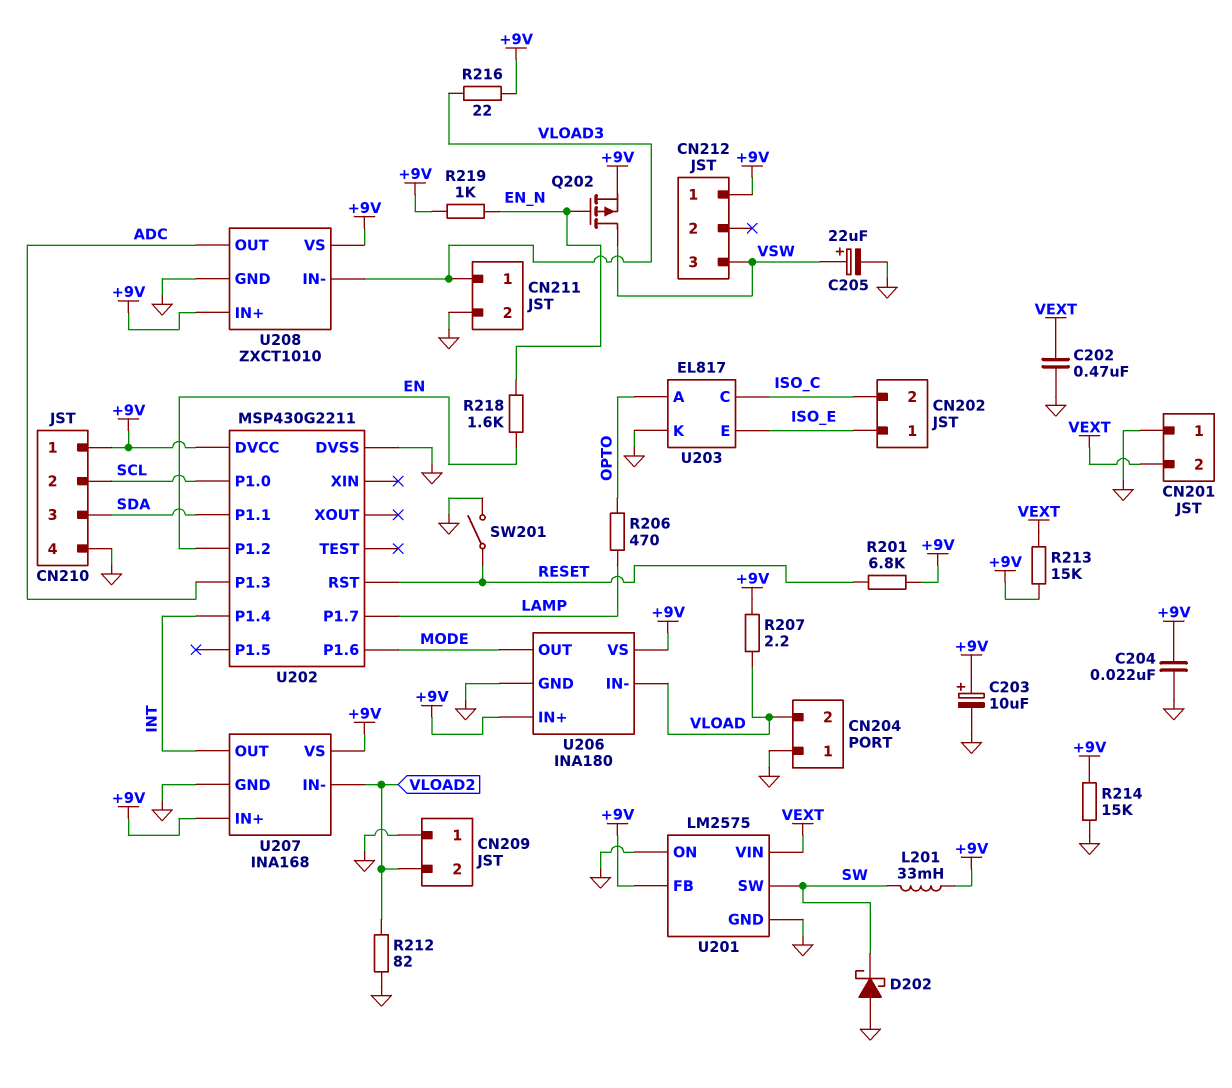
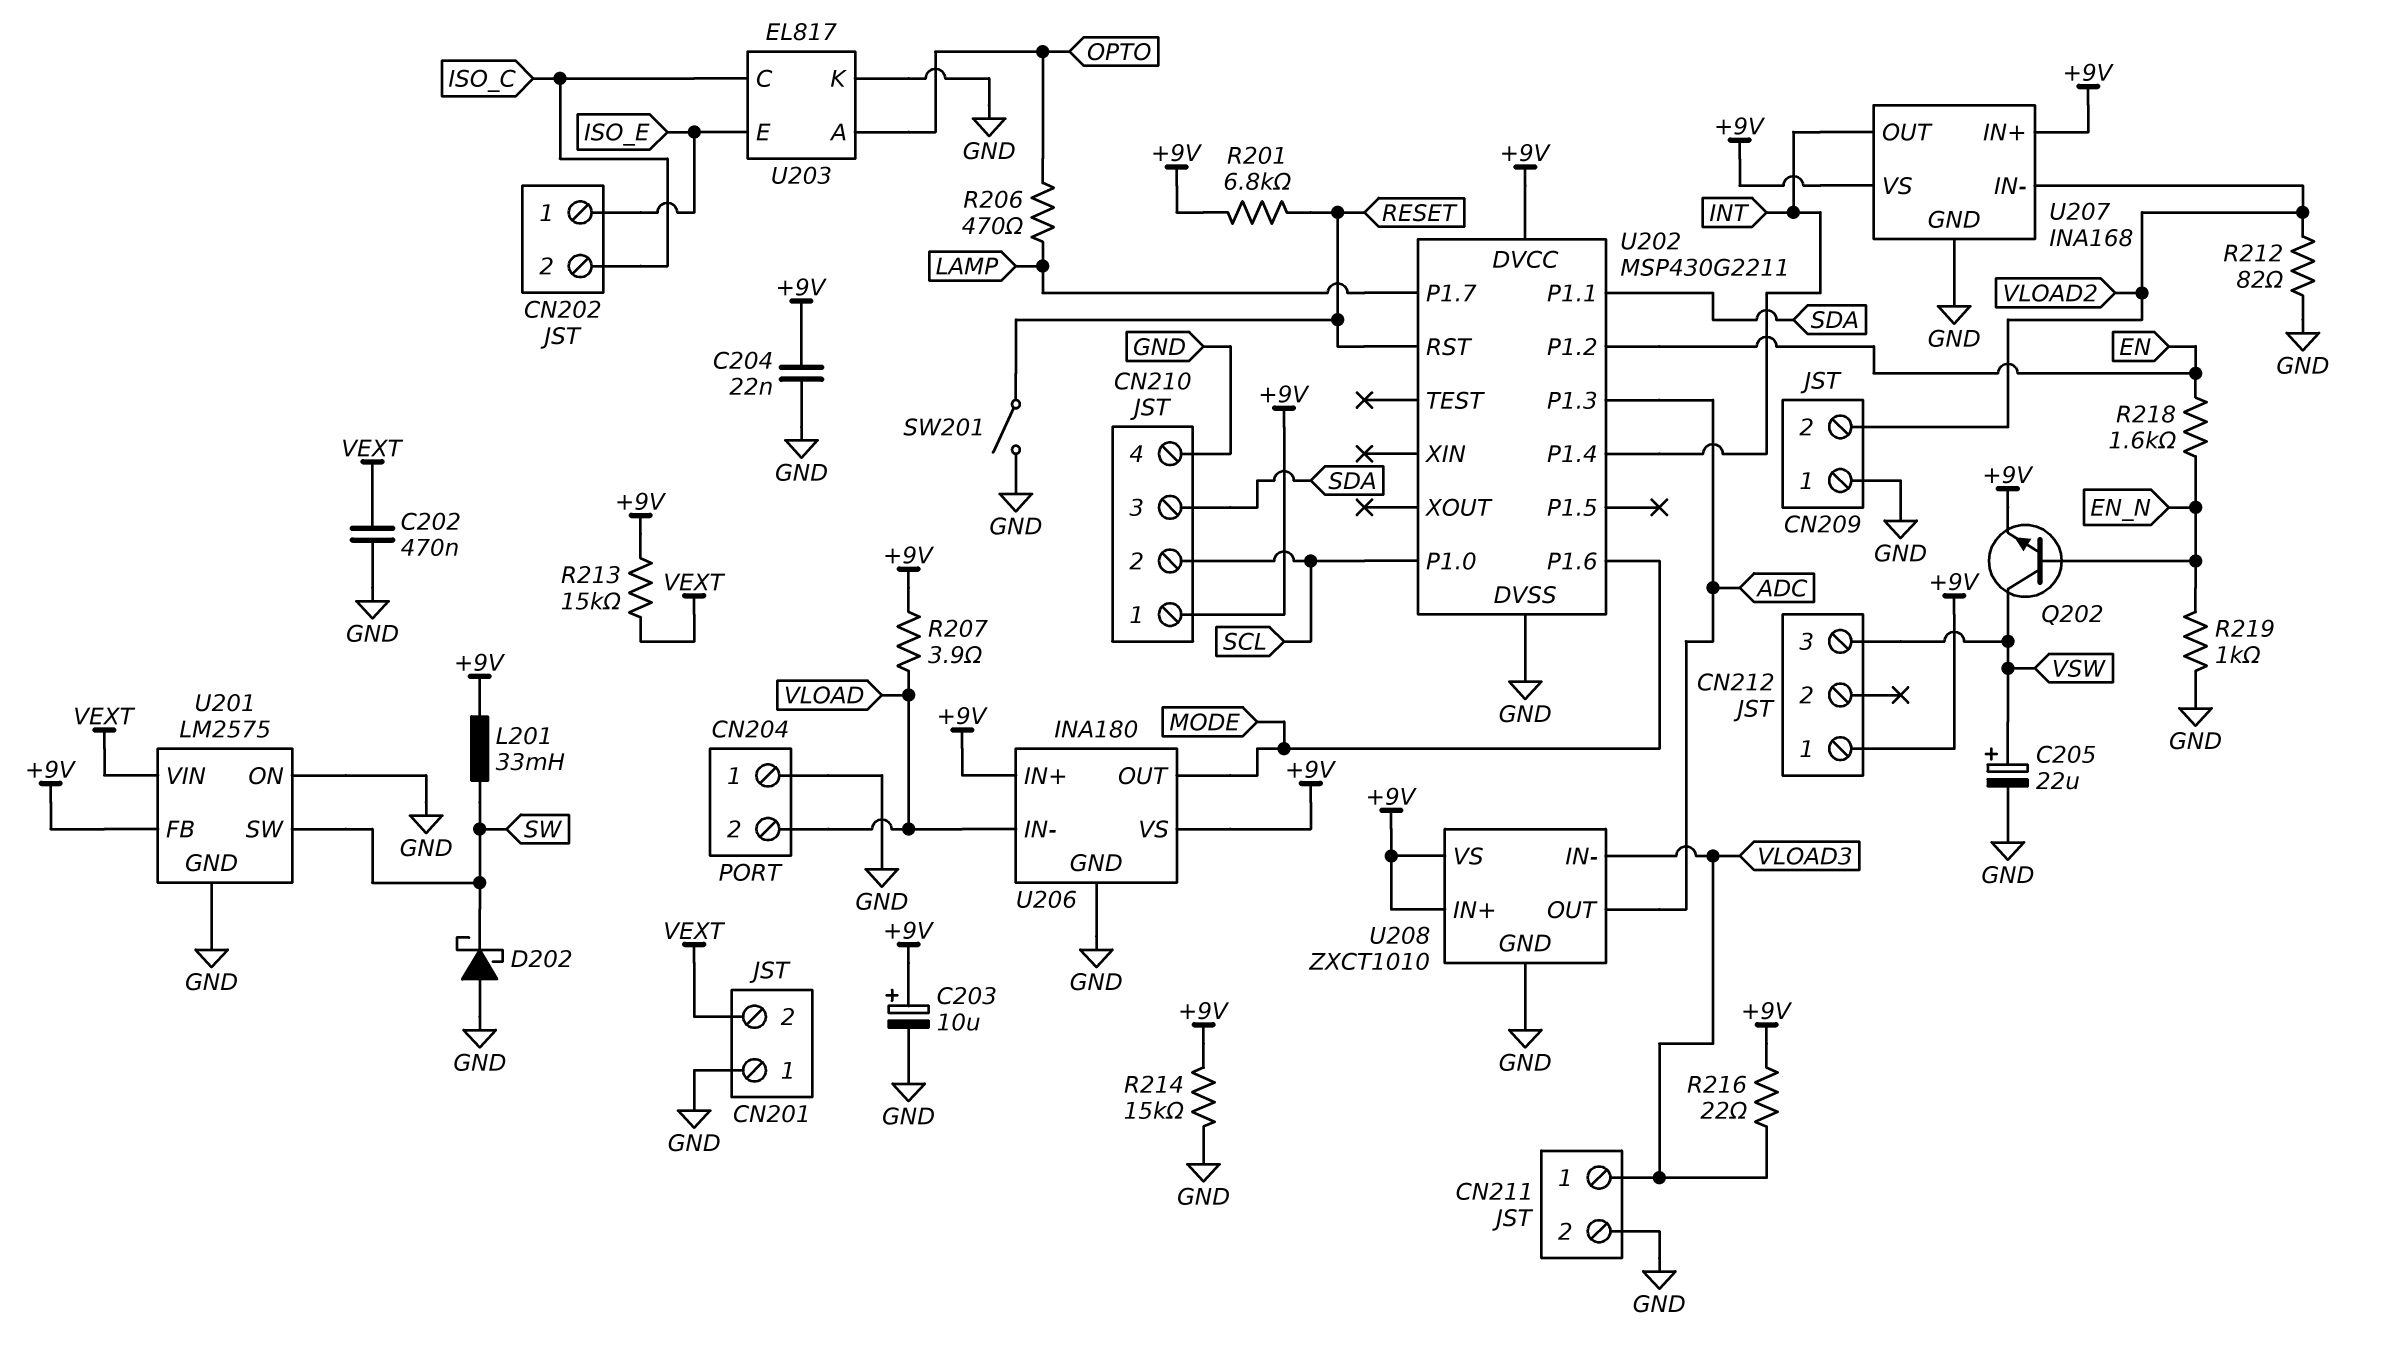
Q202: PMOS (G EN_N, D VSW, S +9V) -> NPN (B EN_N, C VSW, E +9V)
R207: 2.2 (+9V, VLOAD) -> 3.9 (+9V, VLOAD)
R219: 1k (+9V, EN_N) -> 1k (EN_N, GND)

